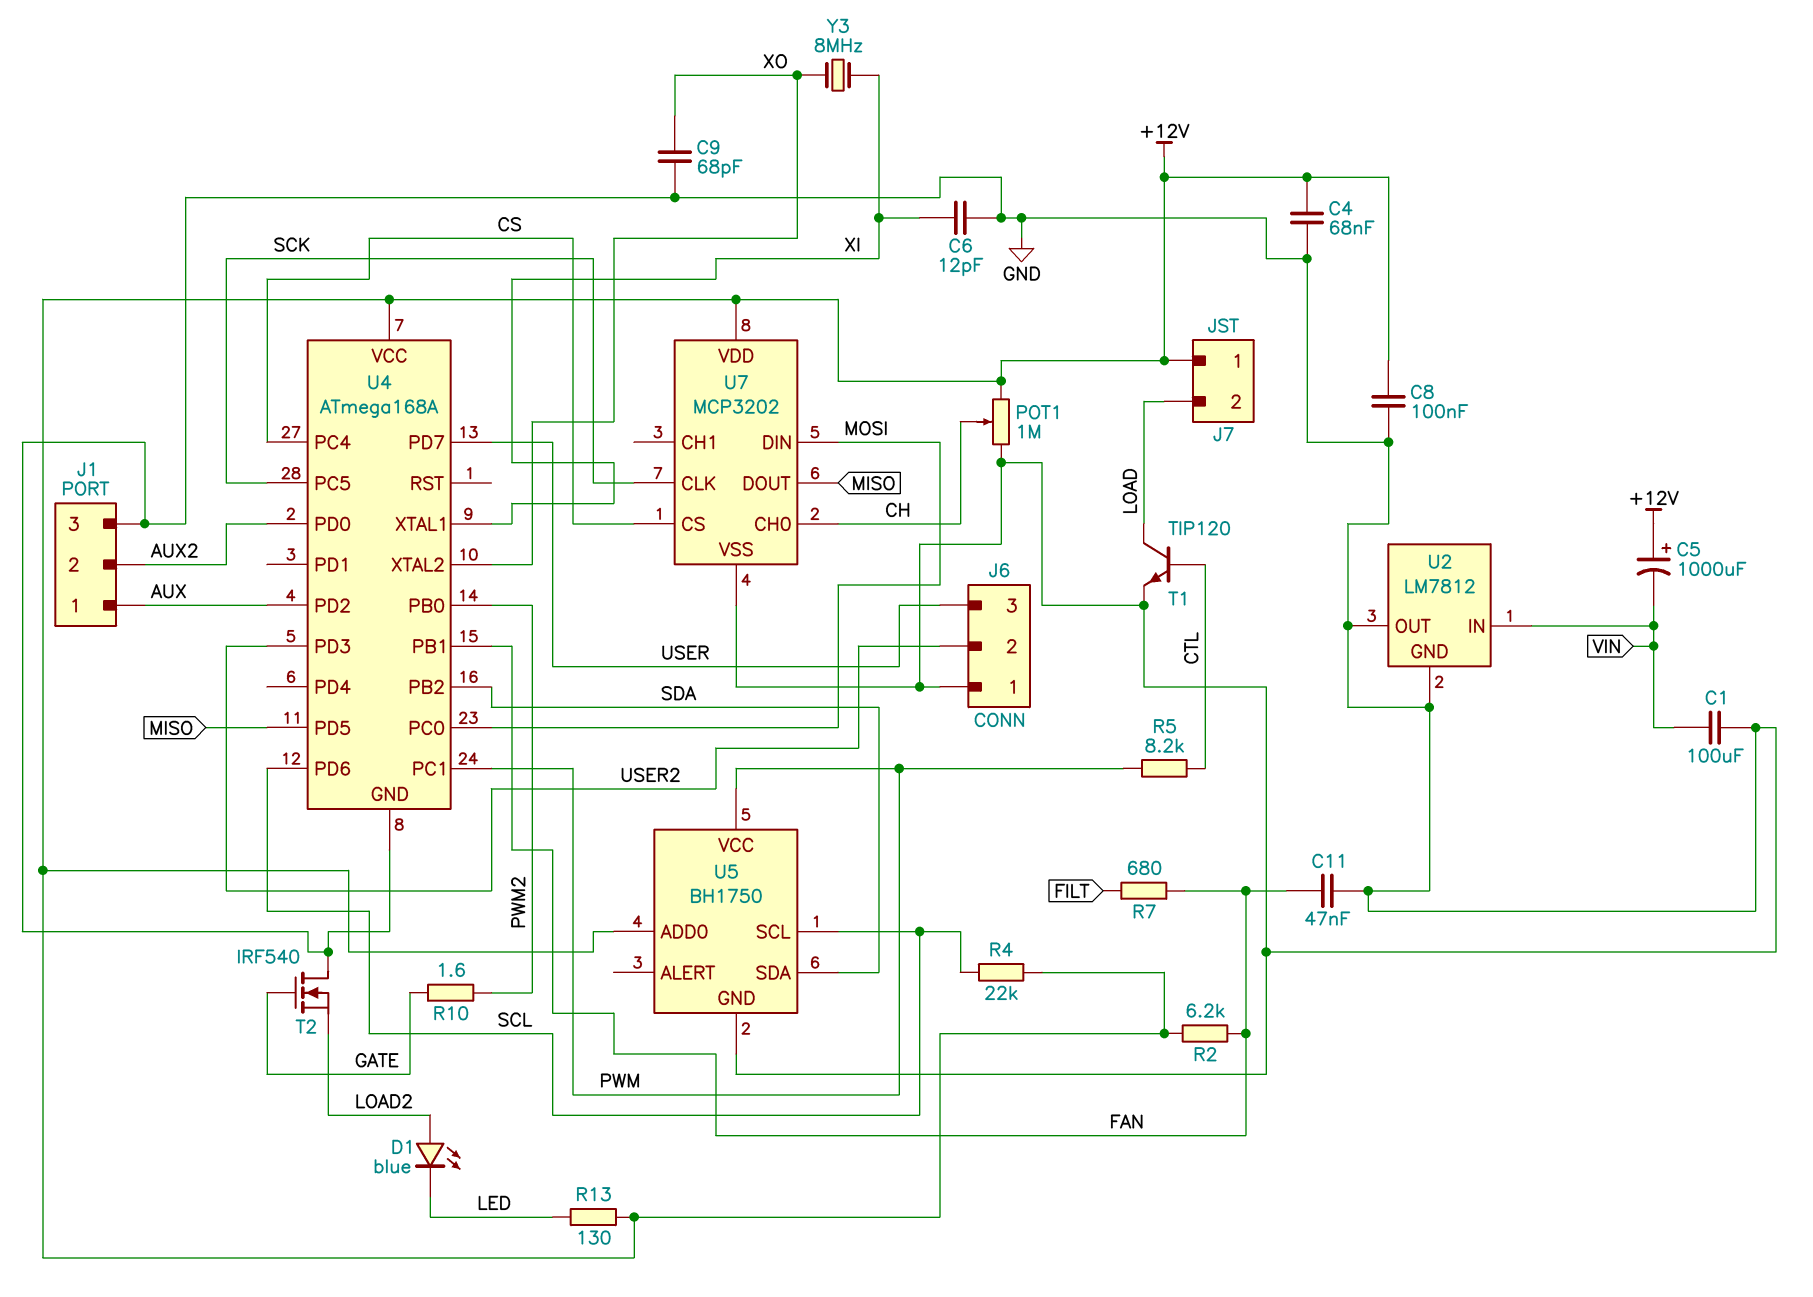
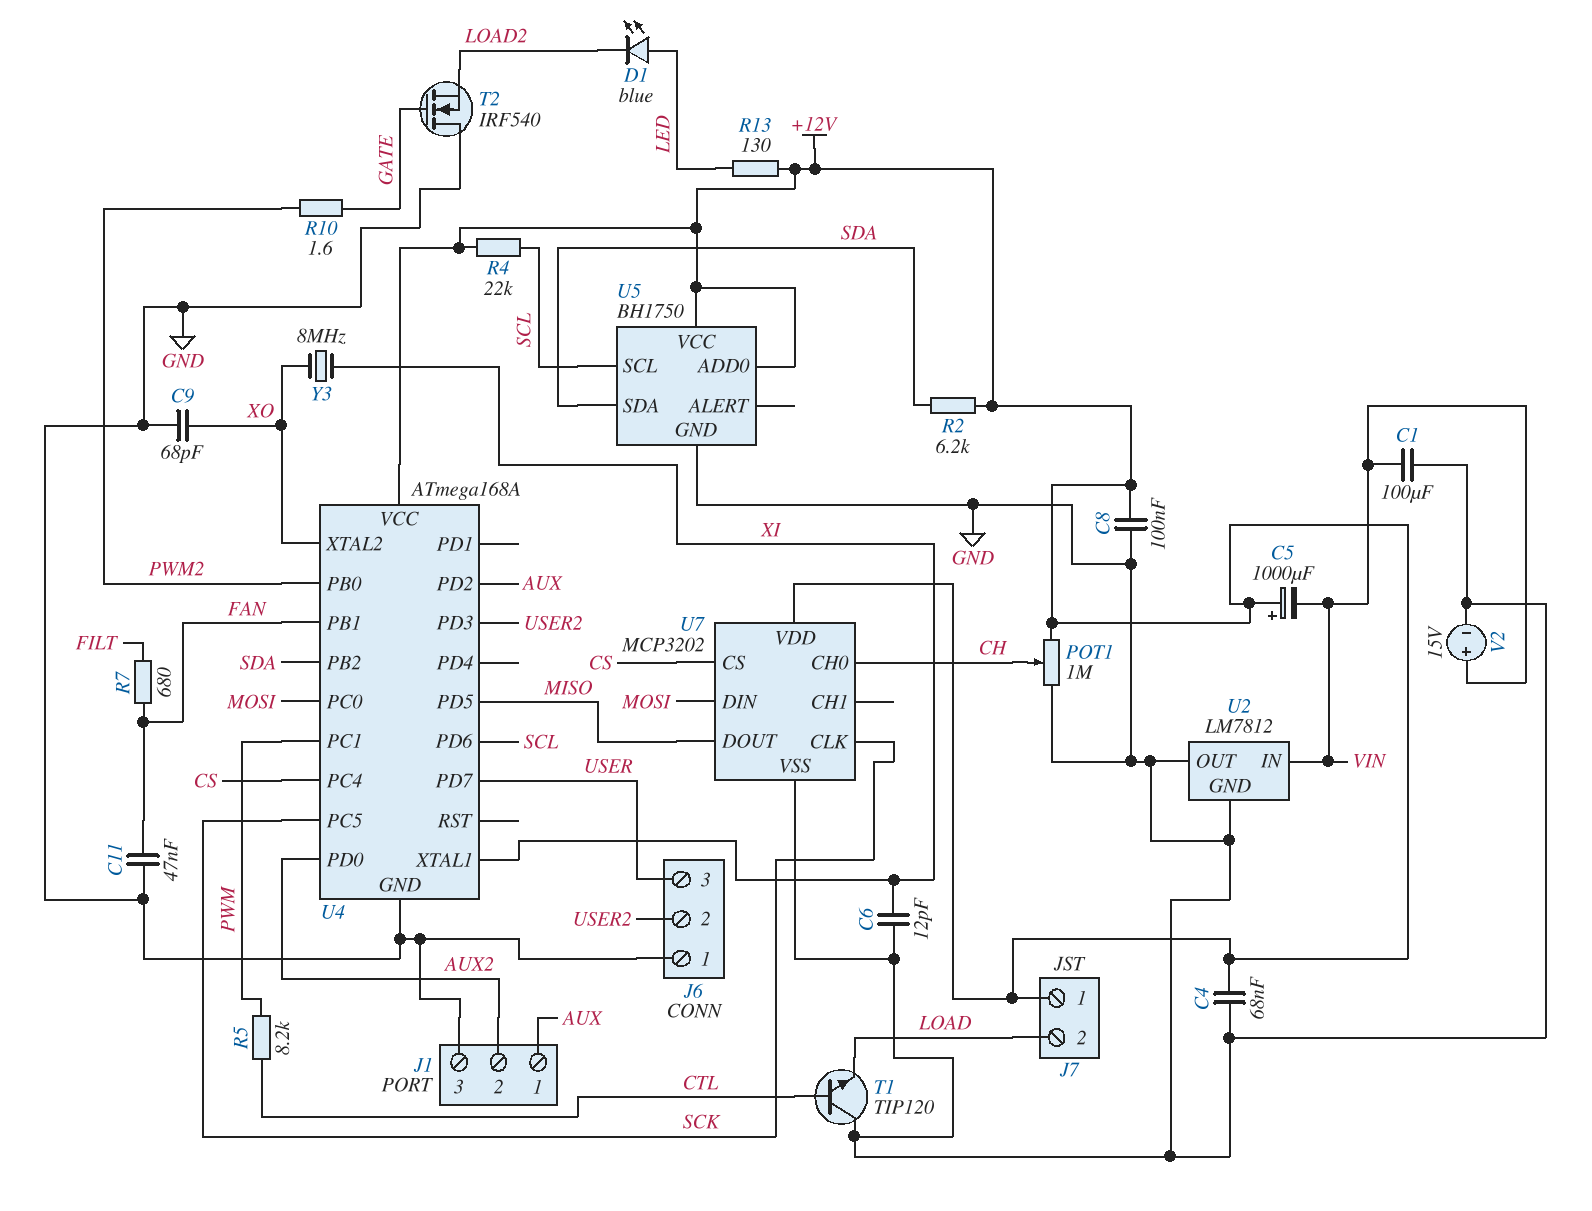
D1: LED blue (A LOAD2, K LED) -> LED blue (A LED, K LOAD2)
R2: 6.2k (+12V, FAN) -> 6.2k (+12V, SDA)
T1: NPN TIP120 (B CTL, C LOAD, E GND) -> NPN TIP120 (B CTL, C GND, E LOAD)
U5 pin VCC: PWM -> +12V
V2: none -> 15V (plus VIN, minus GND)

